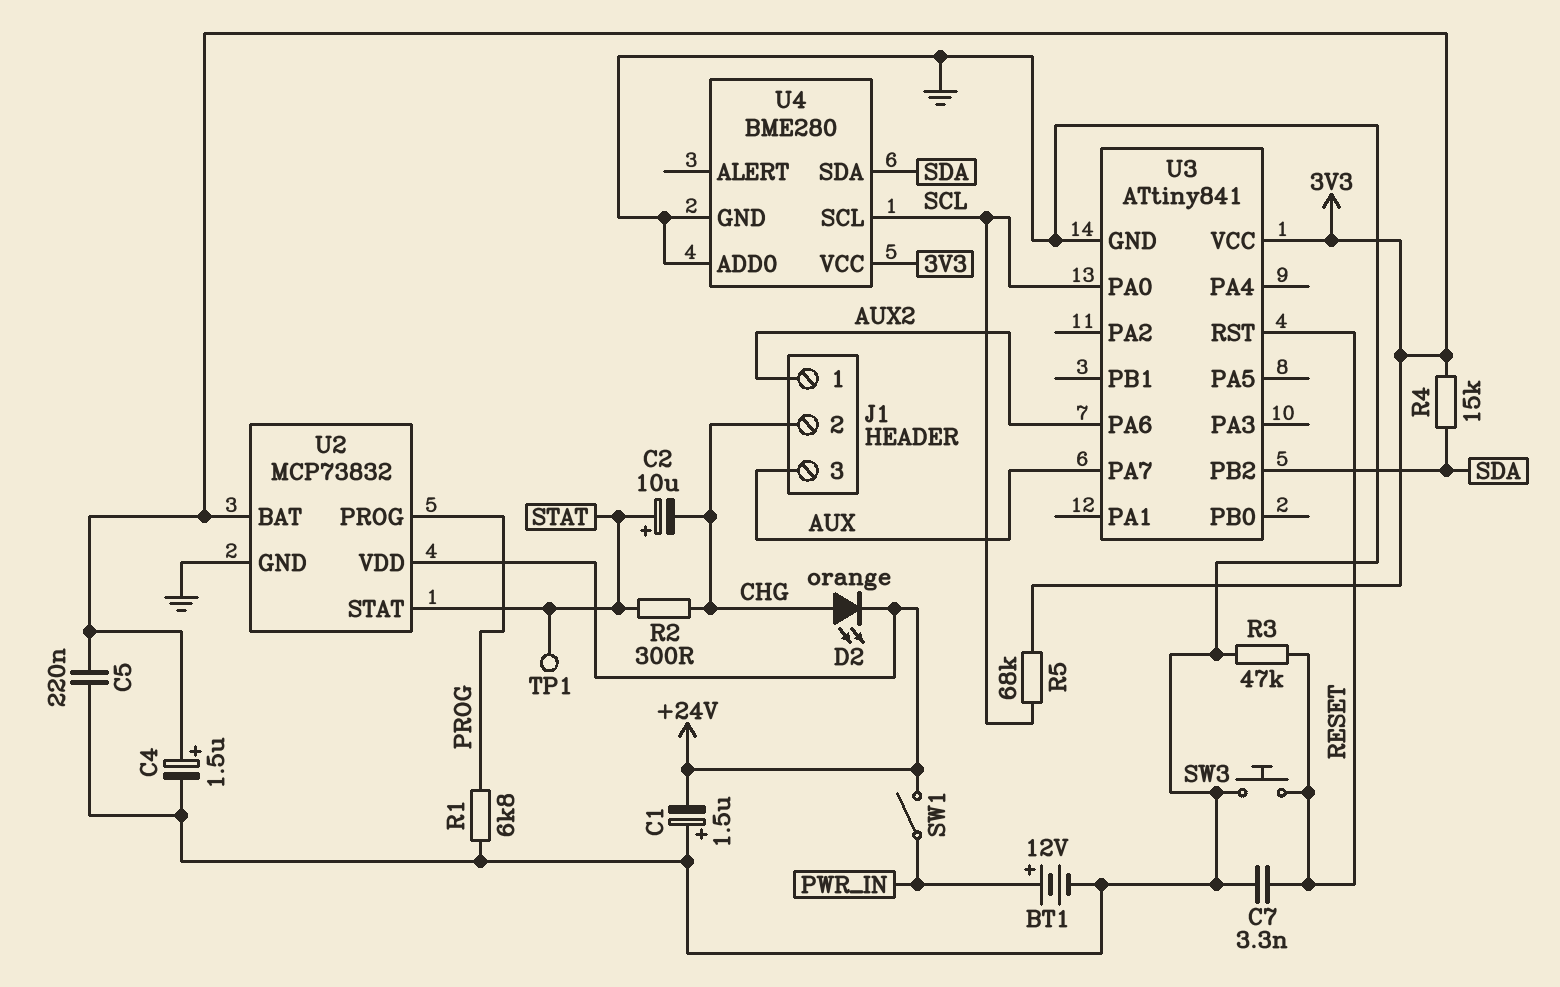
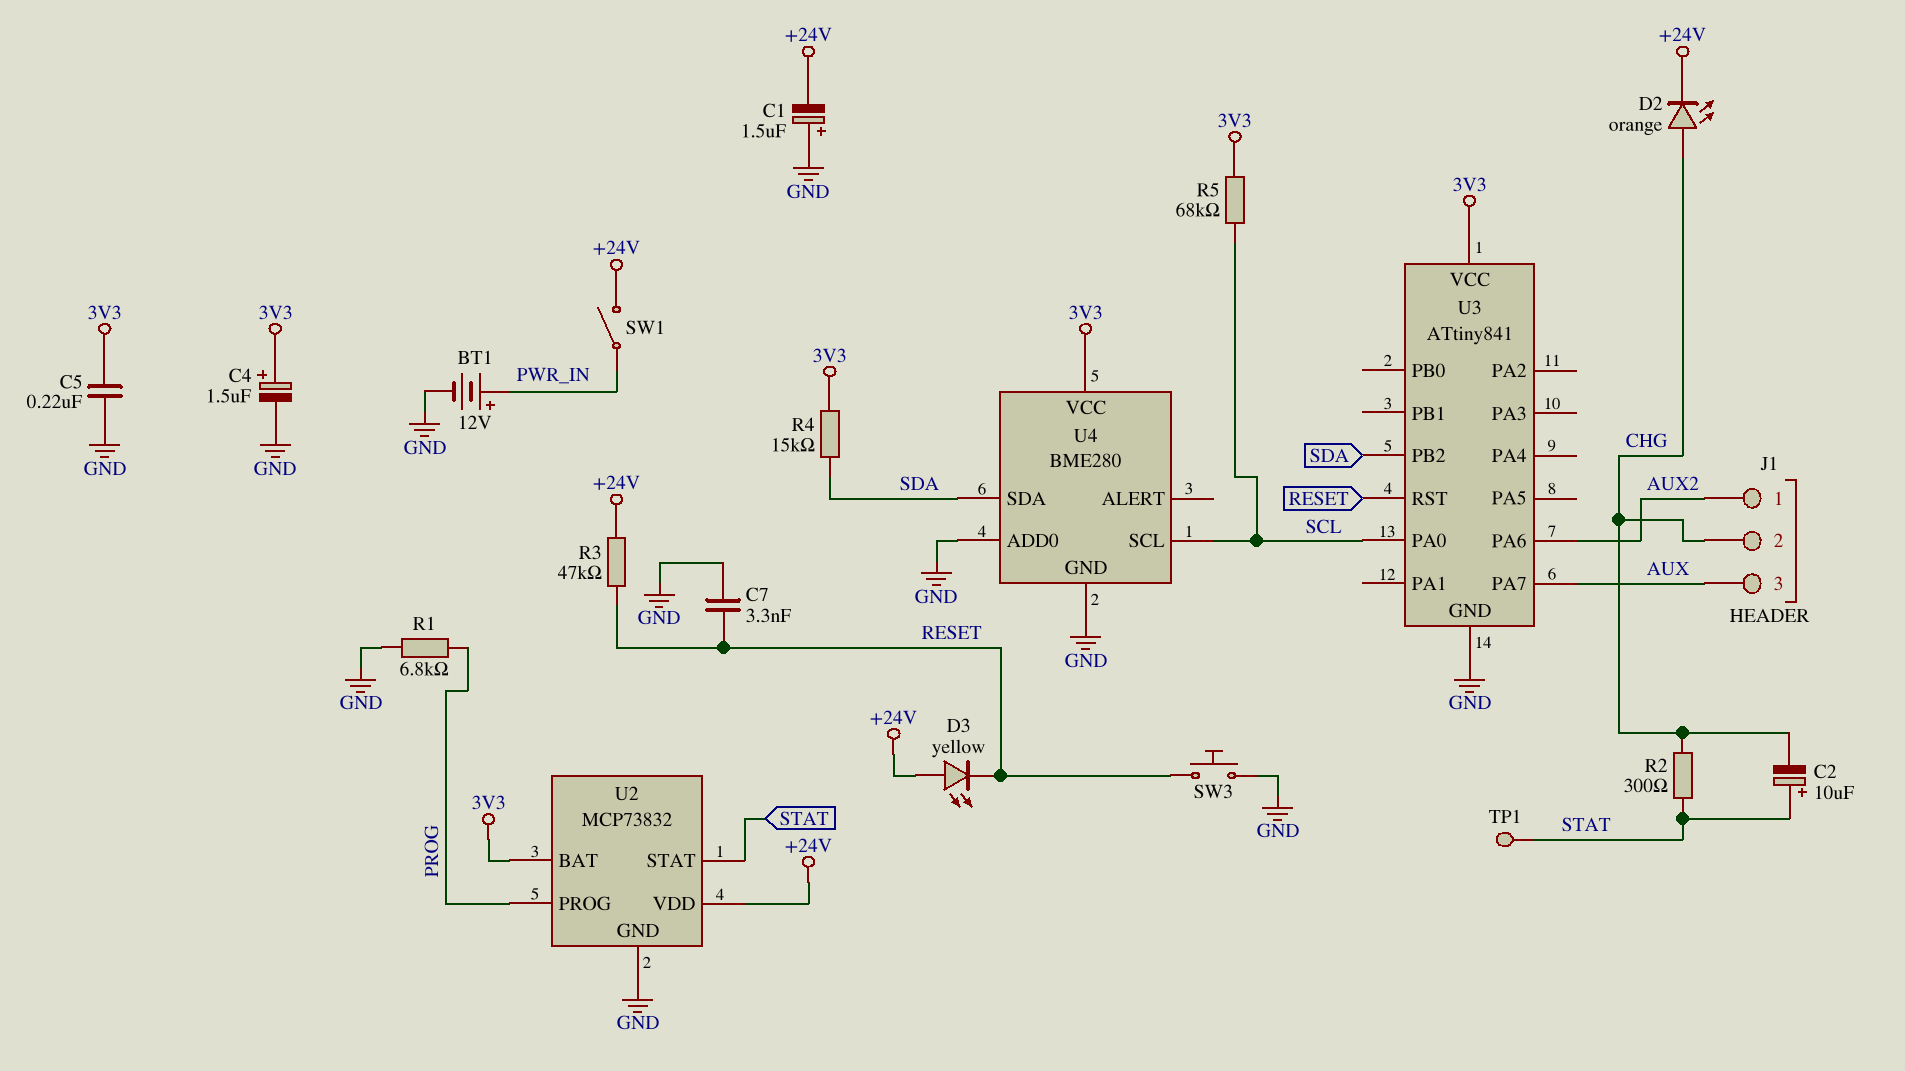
D3: none -> LED yellow (A +24V, K RESET)
R3: 47k (GND, RESET) -> 47k (+24V, RESET)

